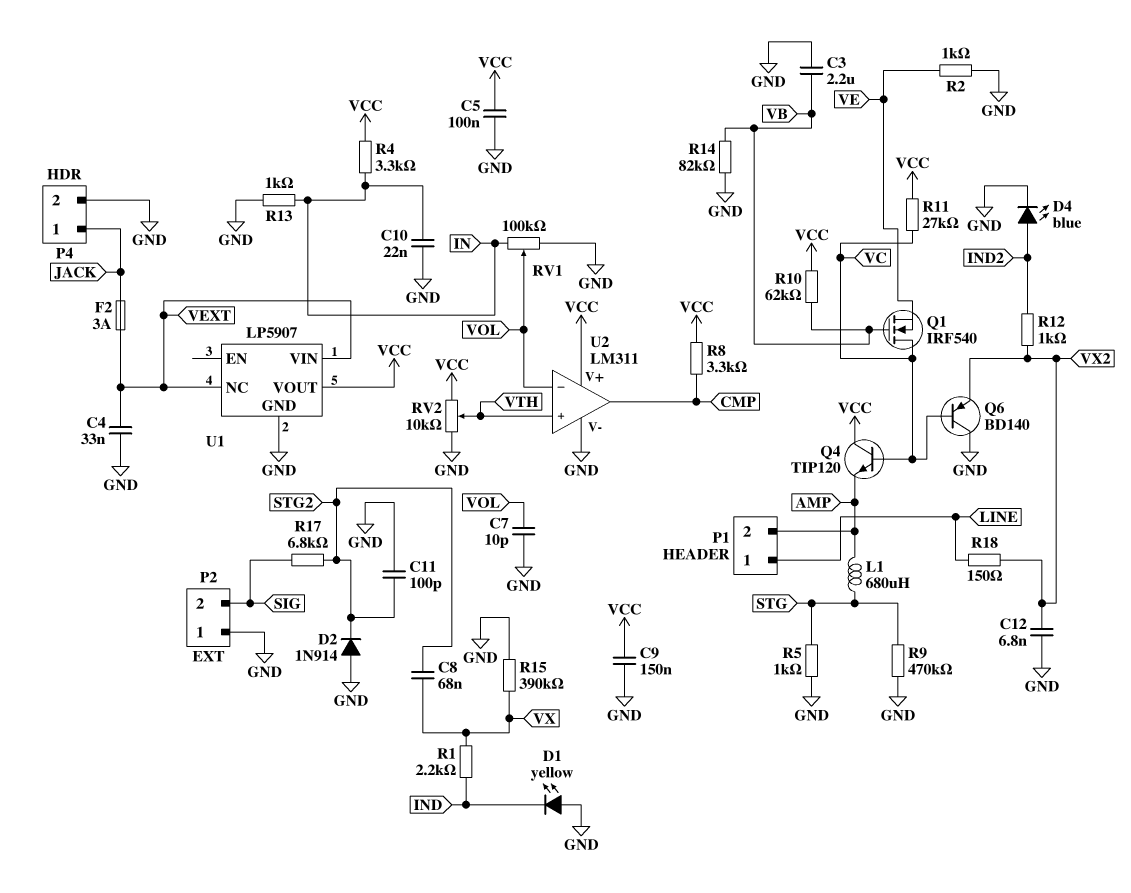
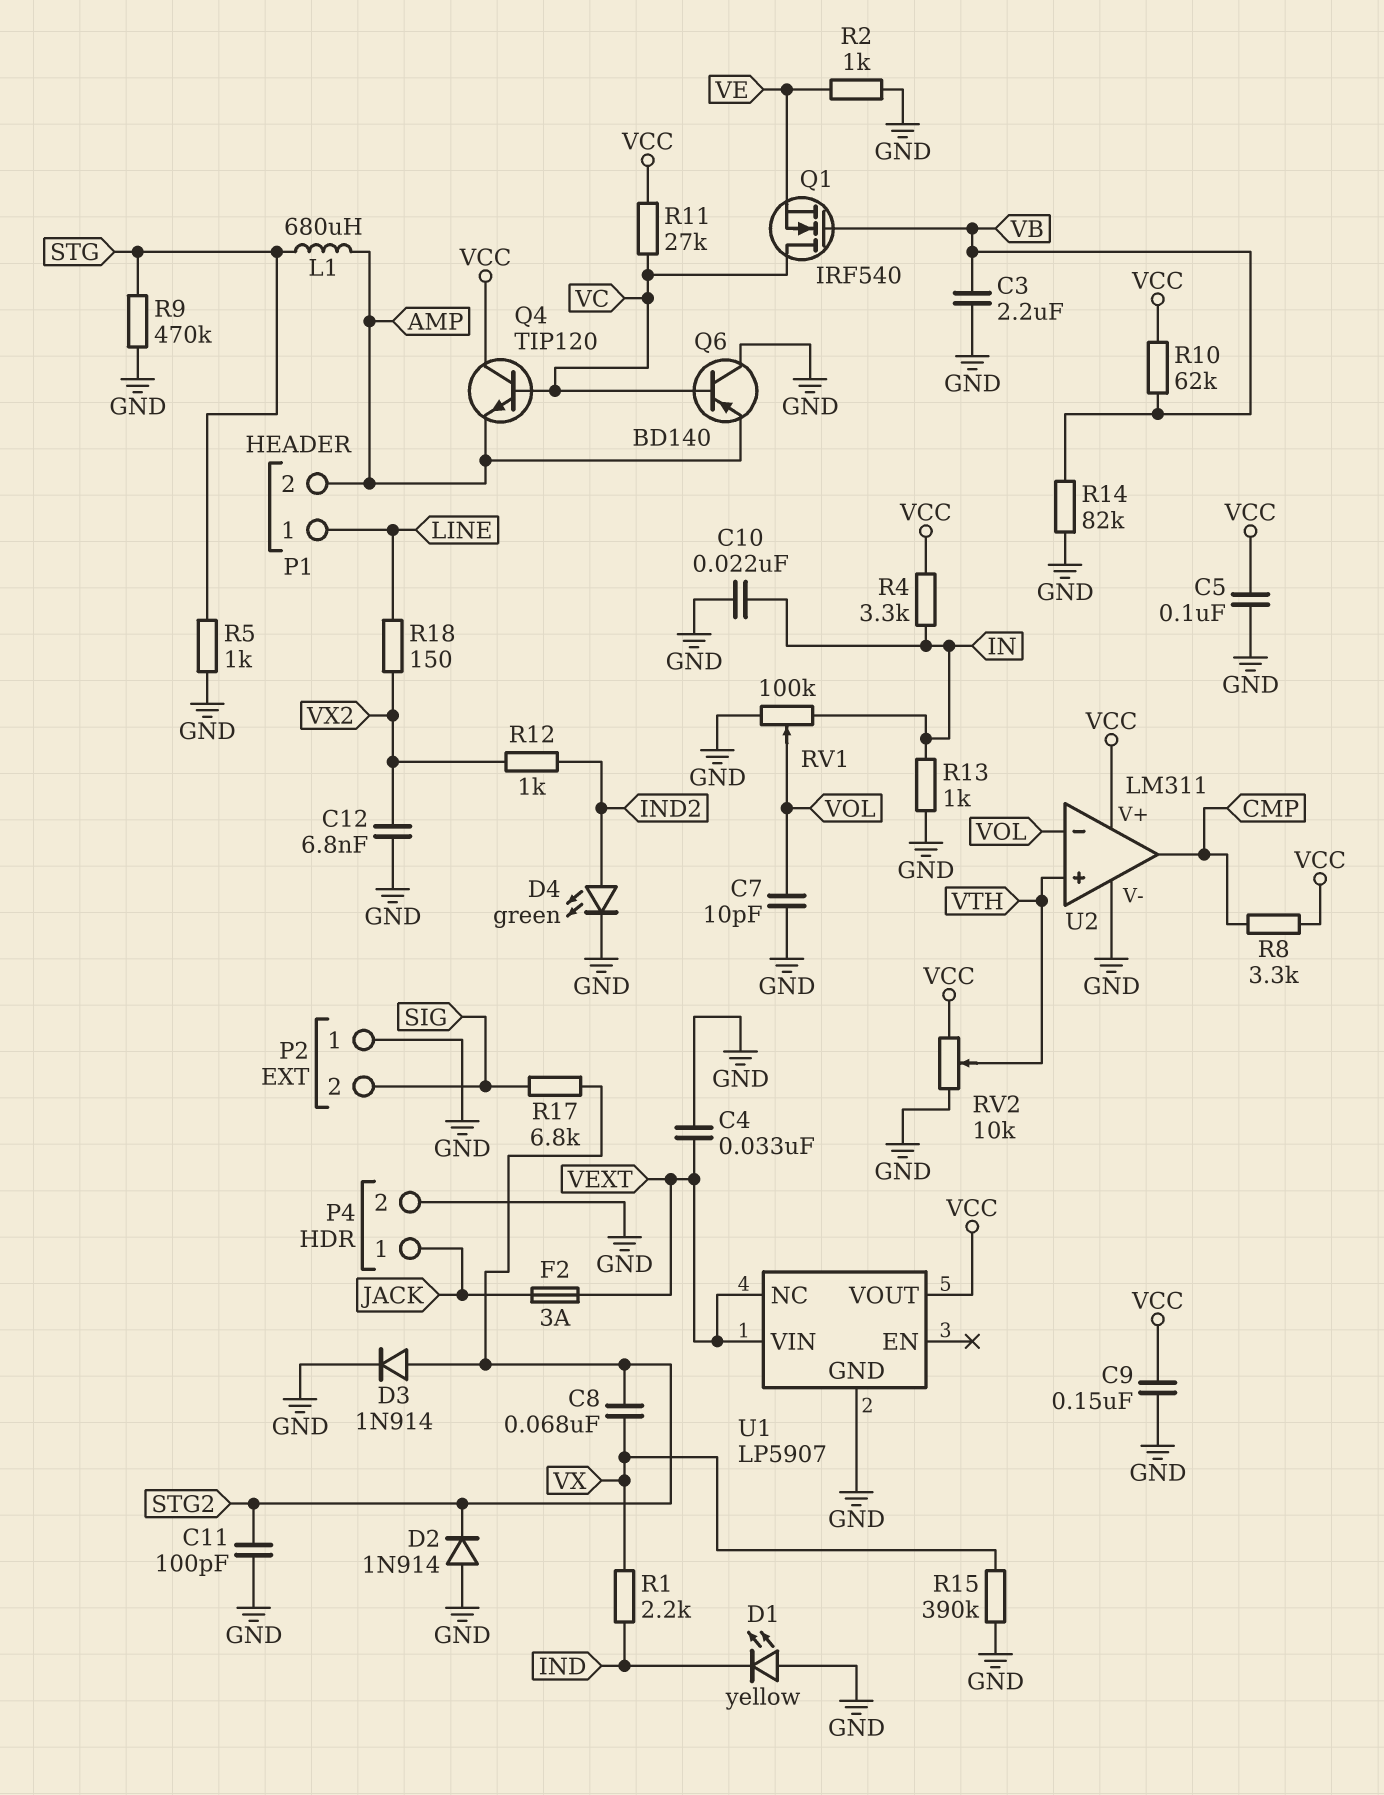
D3: none -> diode 1N914 (A STG2, K GND)
D4: LED blue (A IND2, K GND) -> LED green (A IND2, K GND)
Q6: PNP BD140 (B VC, C GND, E VX2) -> PNP BD140 (B VC, C GND, E AMP)

